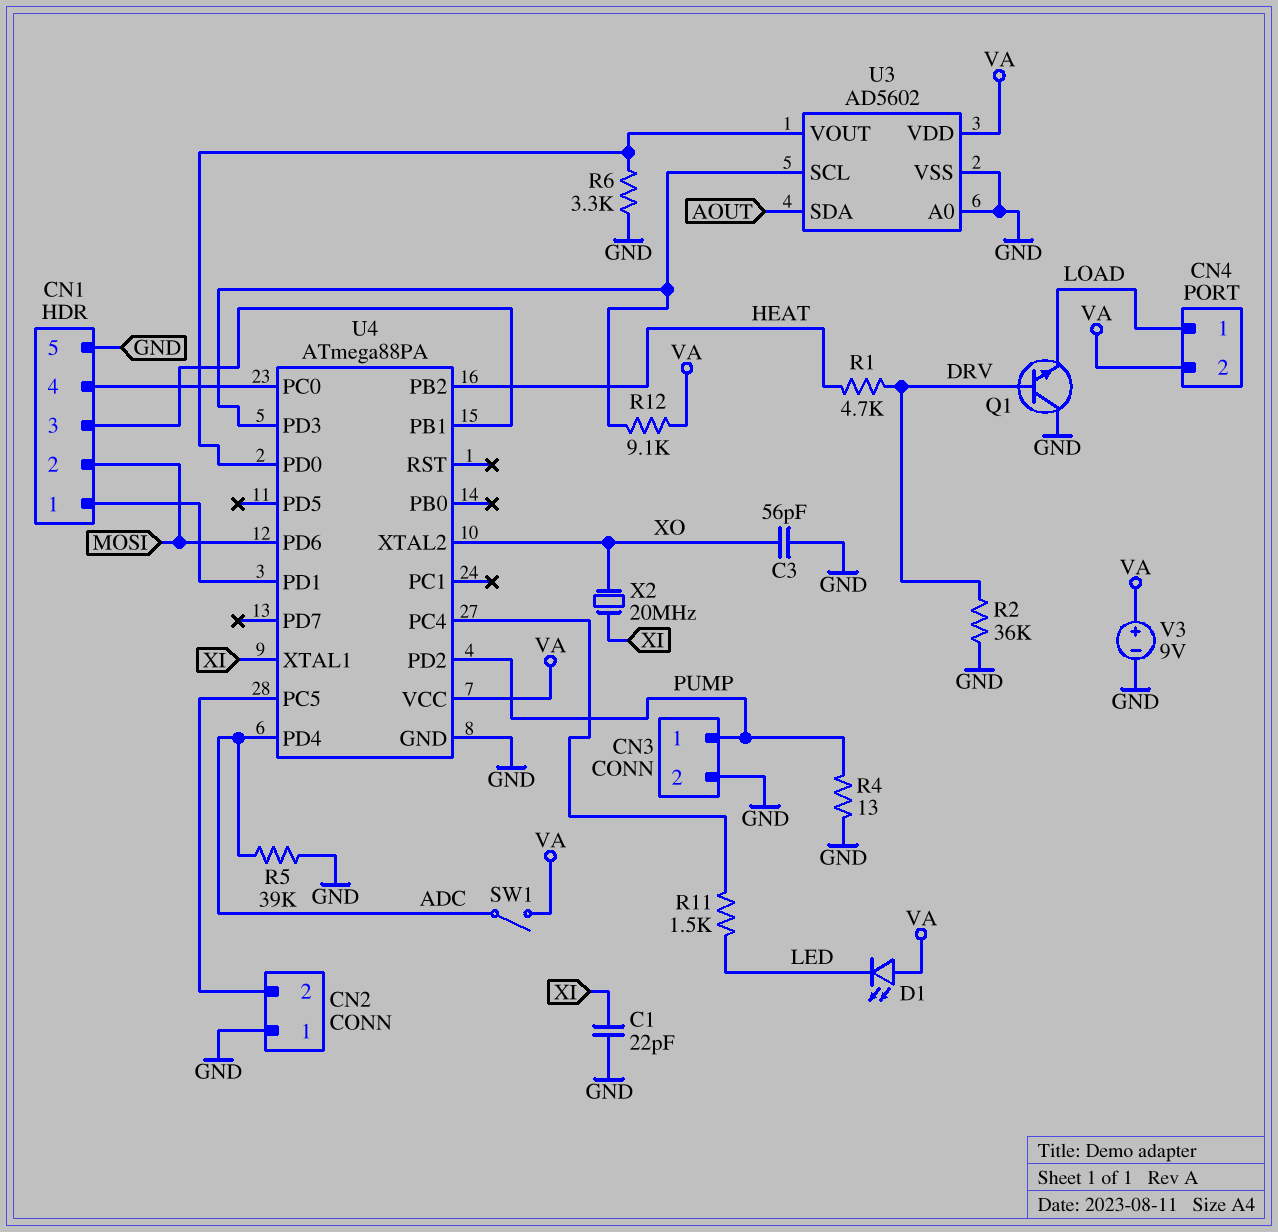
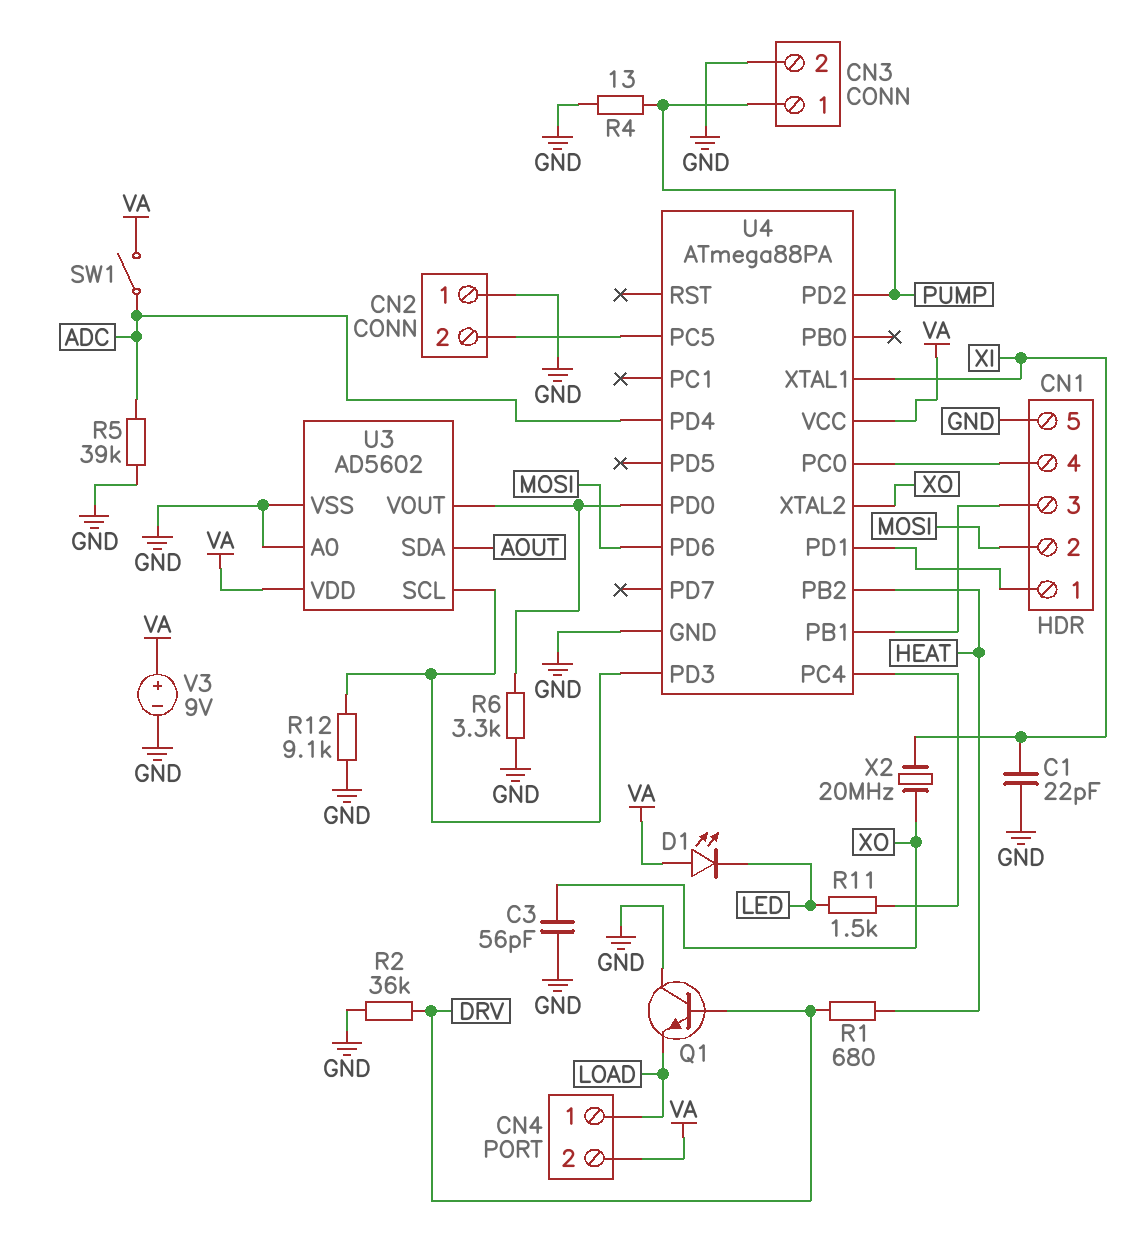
R1: 4.7k (DRV, HEAT) -> 680 (DRV, HEAT)
R12: 9.1k (U3/SCL, VA) -> 9.1k (GND, U3/SCL)

